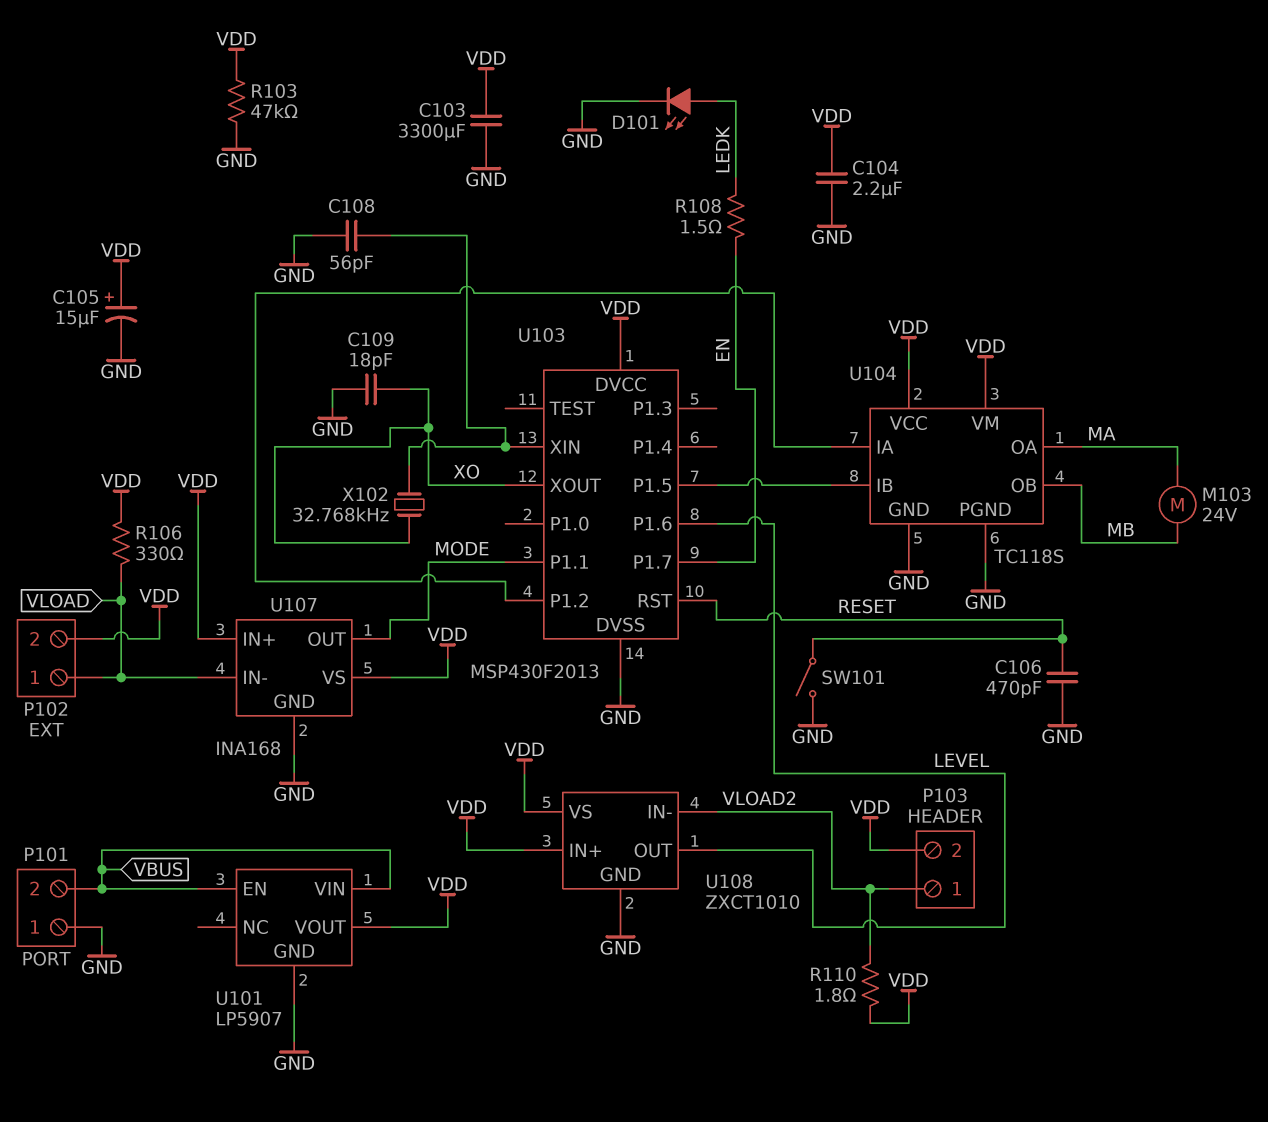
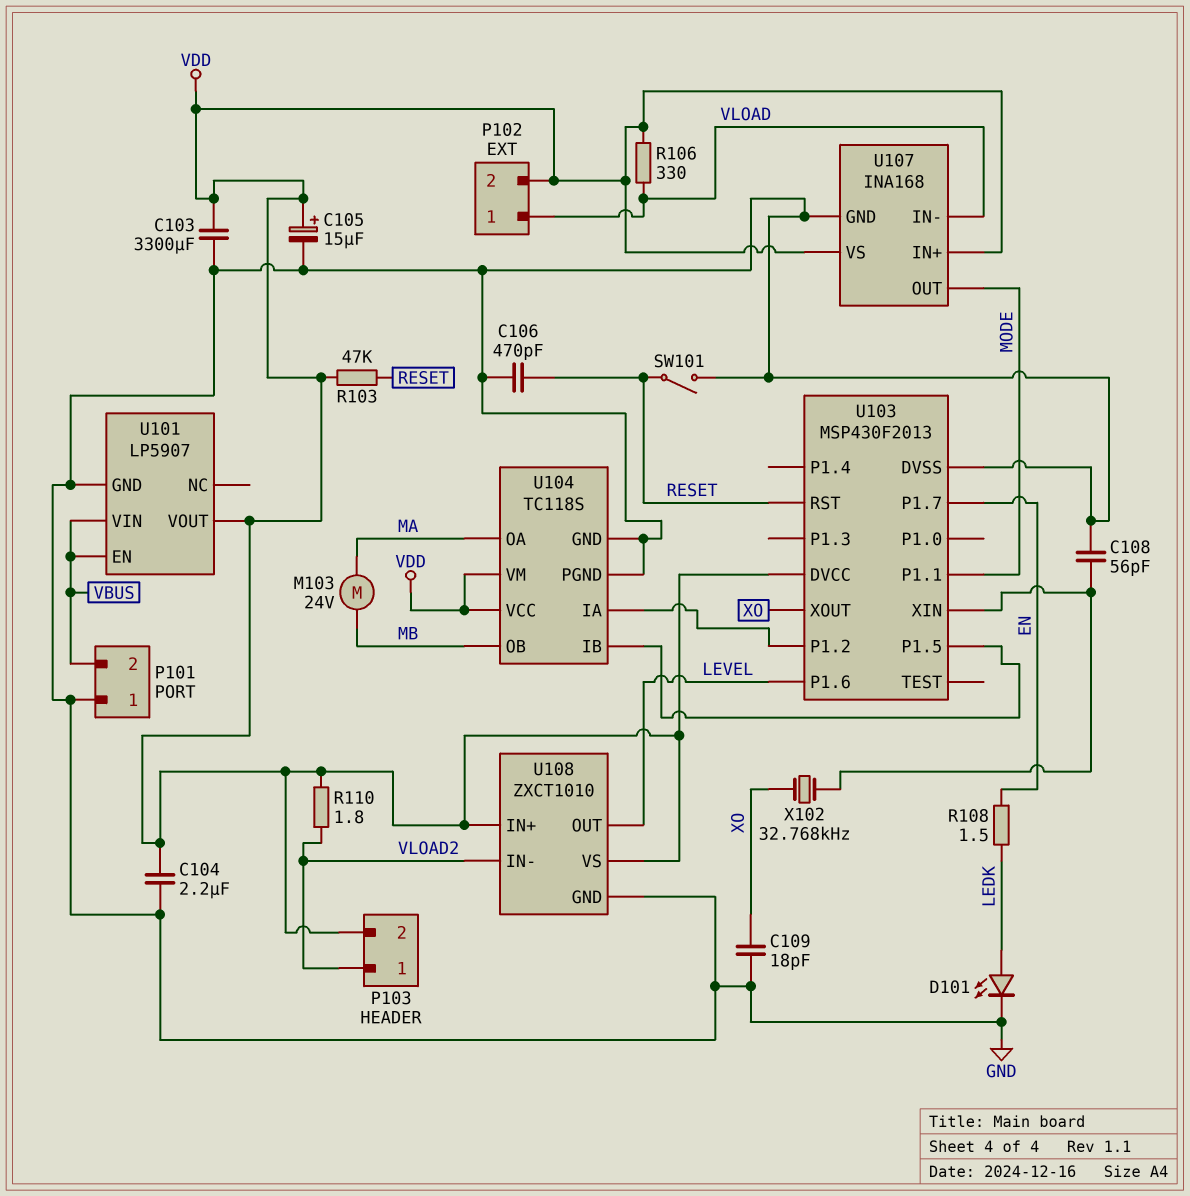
R103: 47k (GND, VDD) -> 47k (RESET, VDD)

